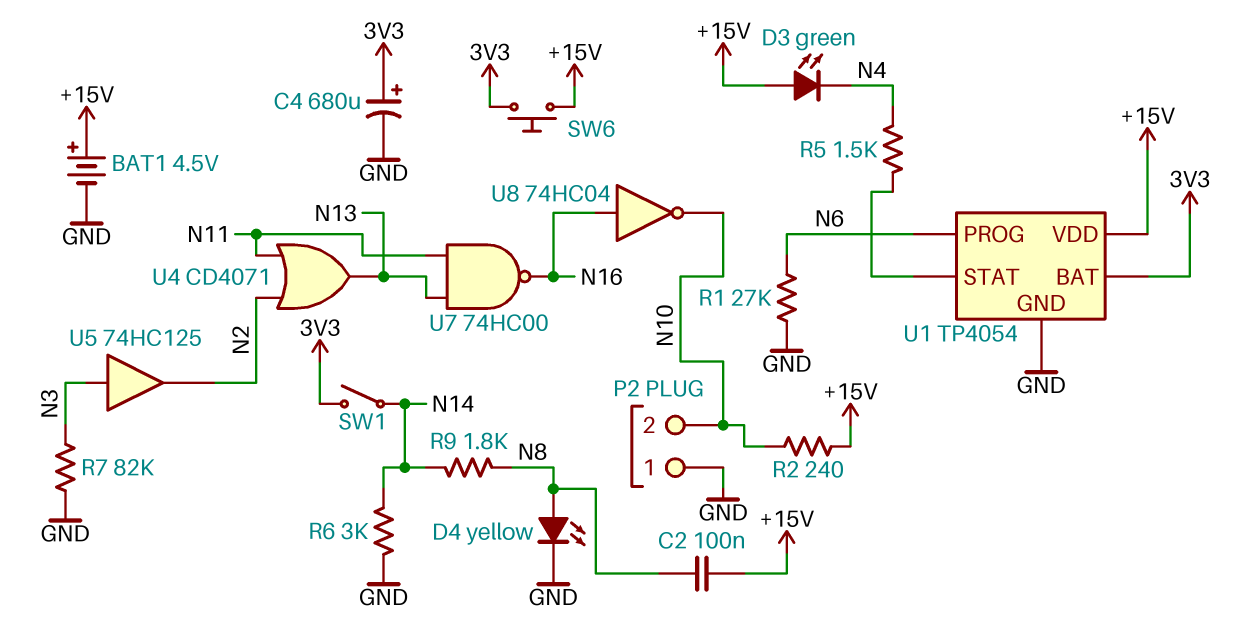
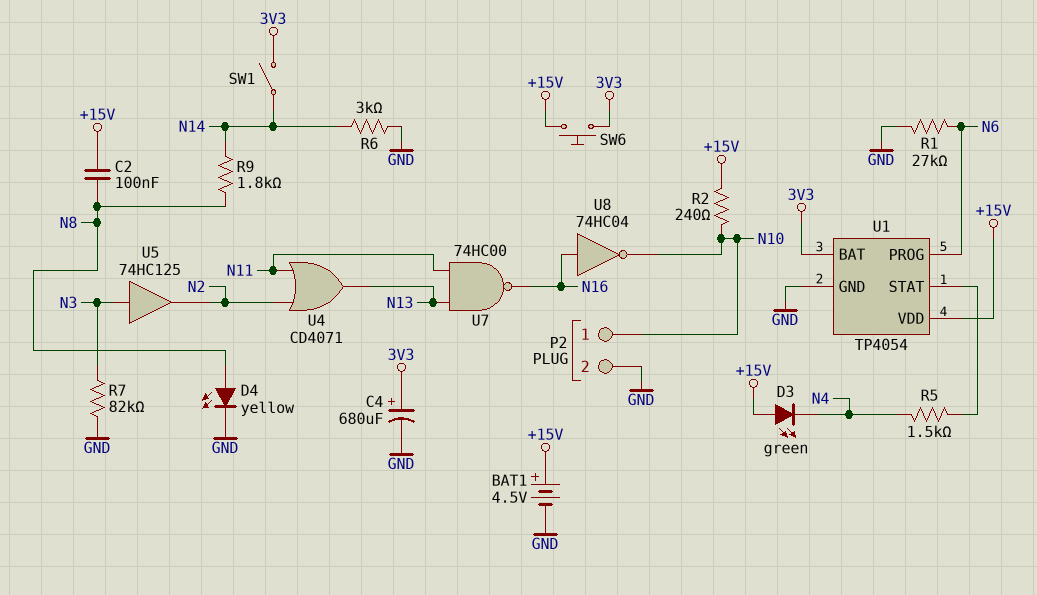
P2 pin 1: GND -> N10
P2 pin 2: N10 -> GND

